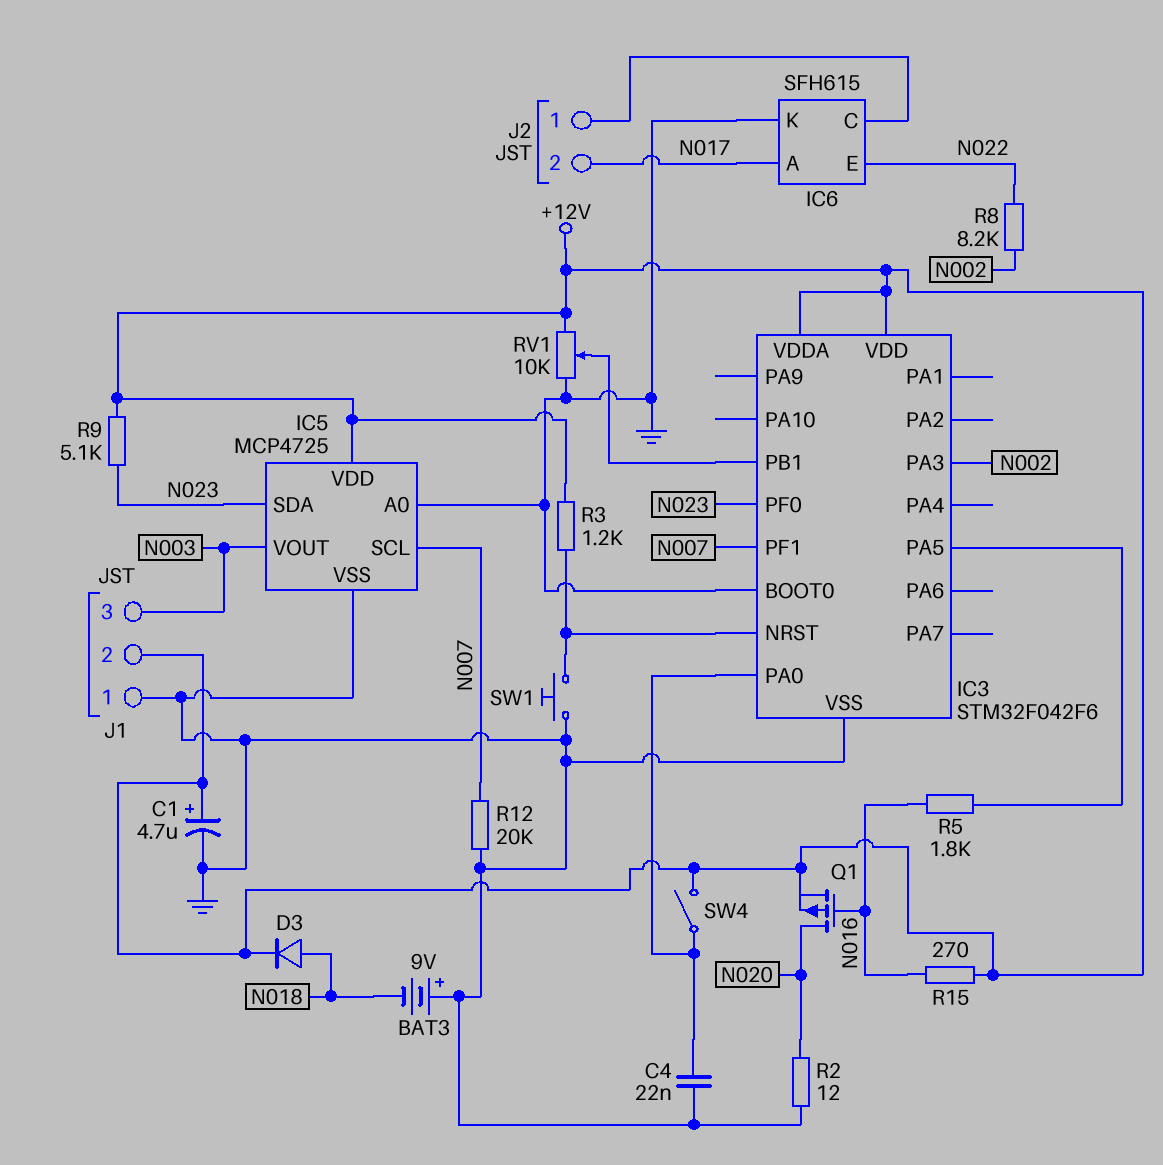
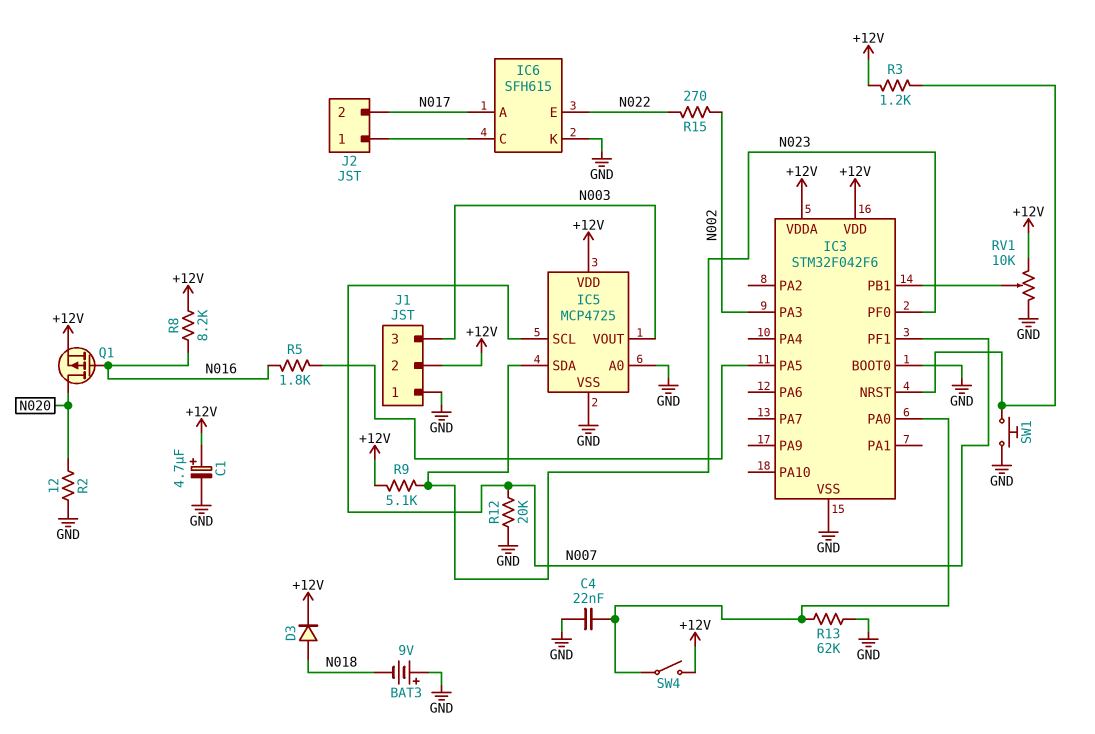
R8: 8.2k (N002, N022) -> 8.2k (+12V, N016)
R13: none -> 62k (GND, IC3/PA0)
R15: 270 (+12V, N016) -> 270 (N002, N022)

